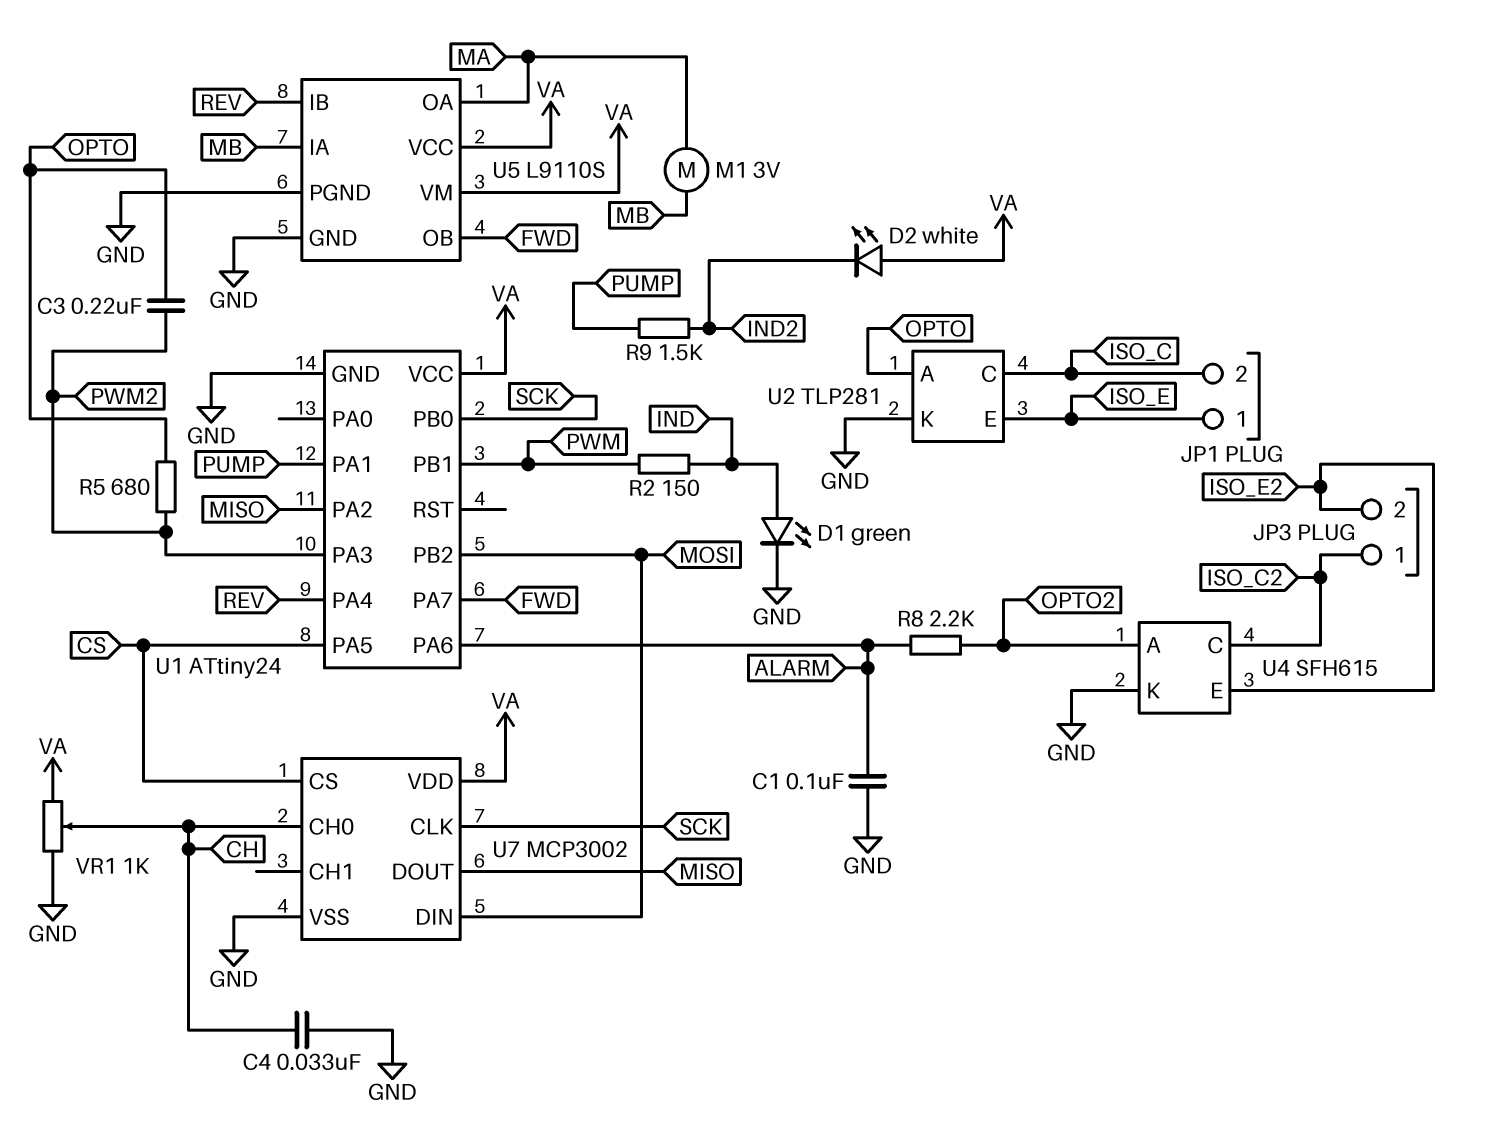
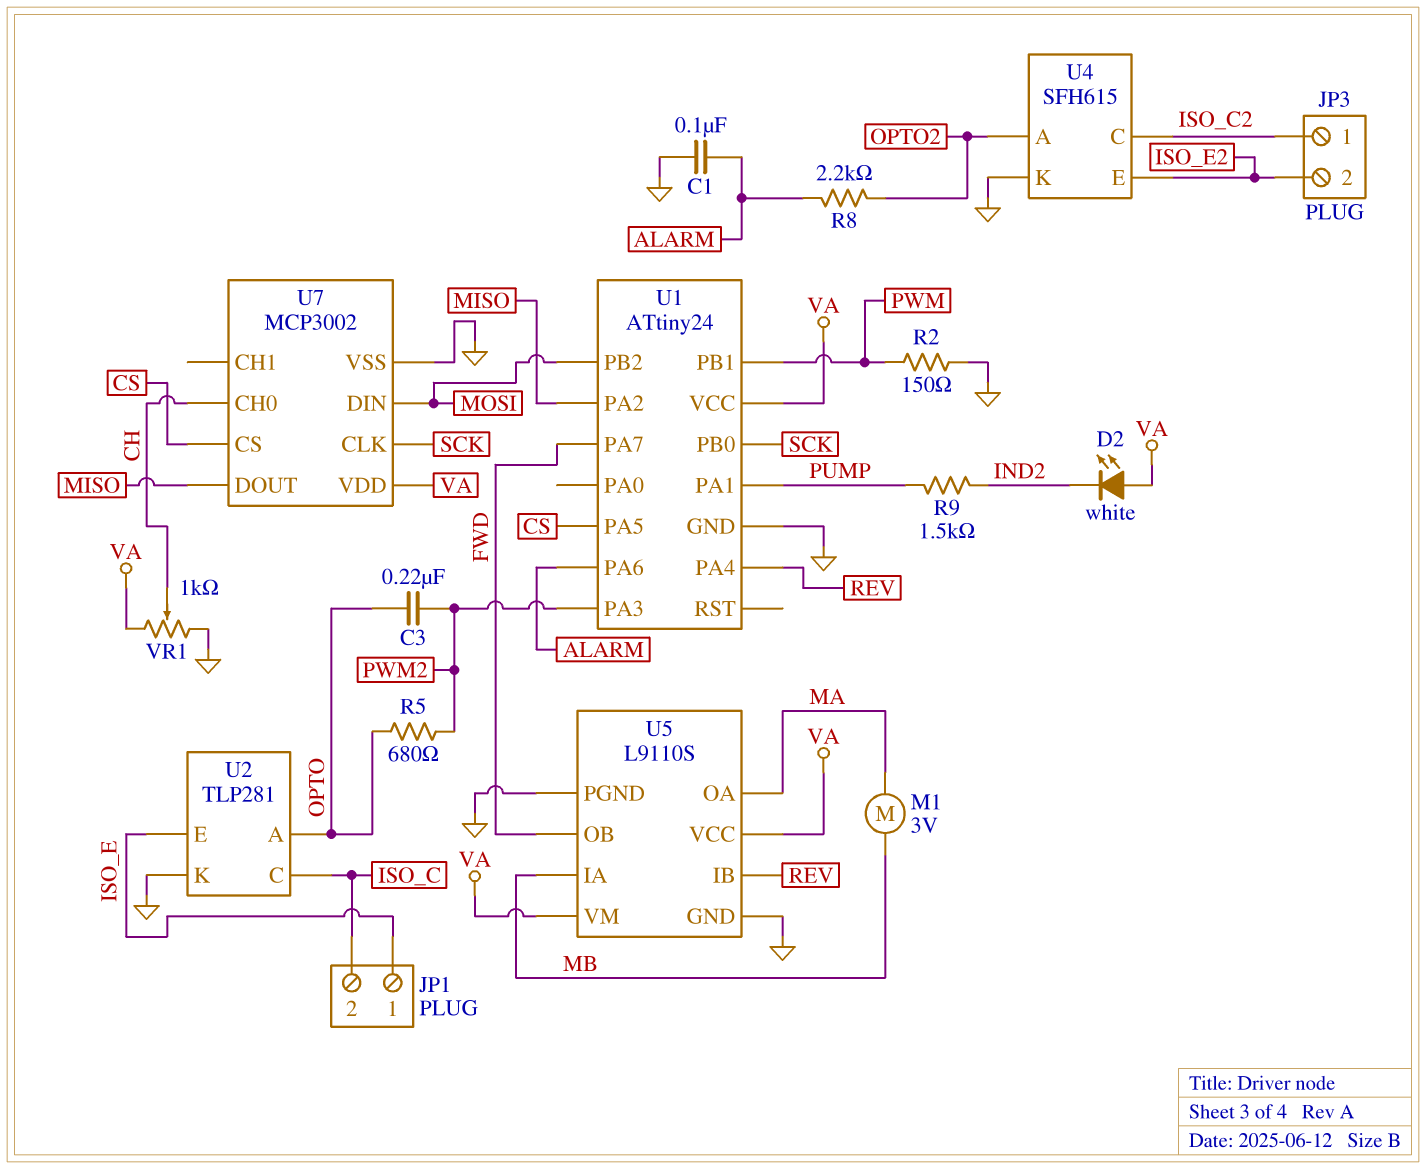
C4: 33nF (CH, GND) -> none
D1: LED green (A IND, K GND) -> none
R2: 150 (IND, PWM) -> 150 (GND, PWM)

